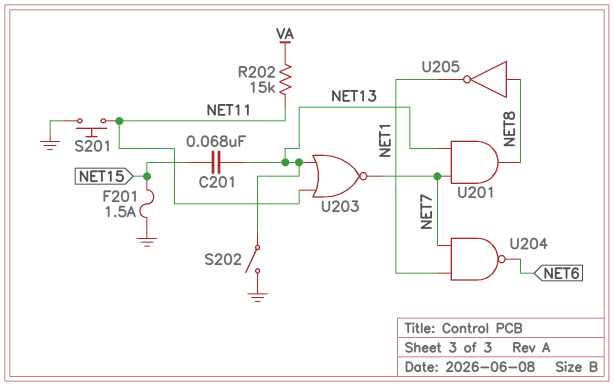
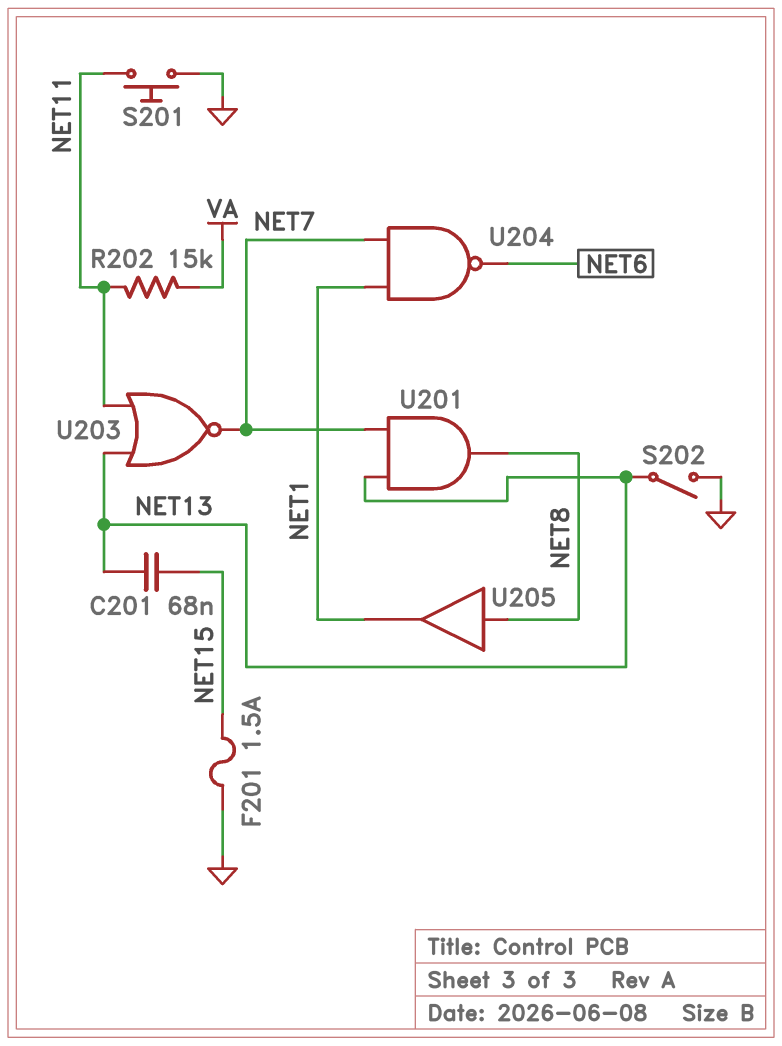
U205: NOT (in NET8, out NET1) -> buffer (in NET8, out NET1)

